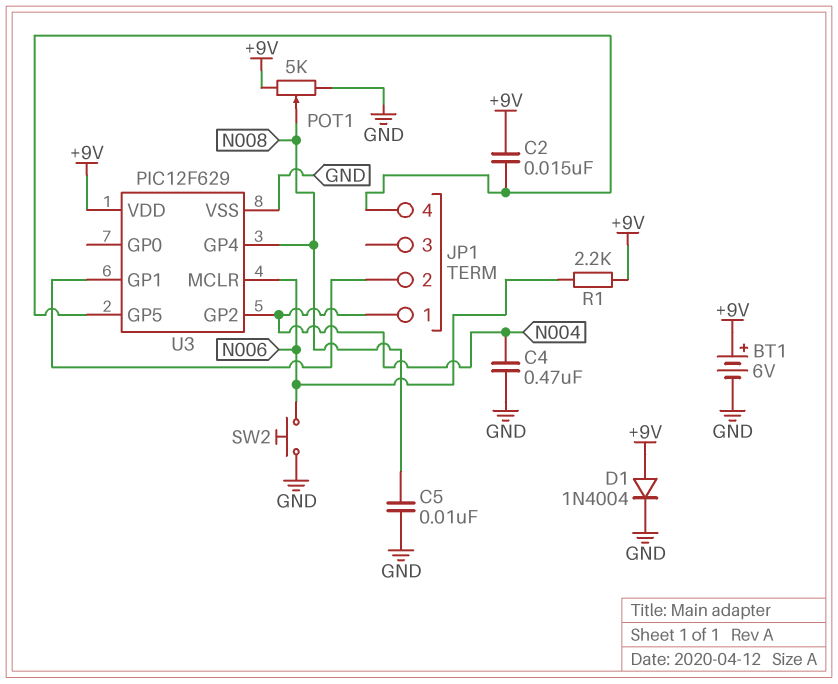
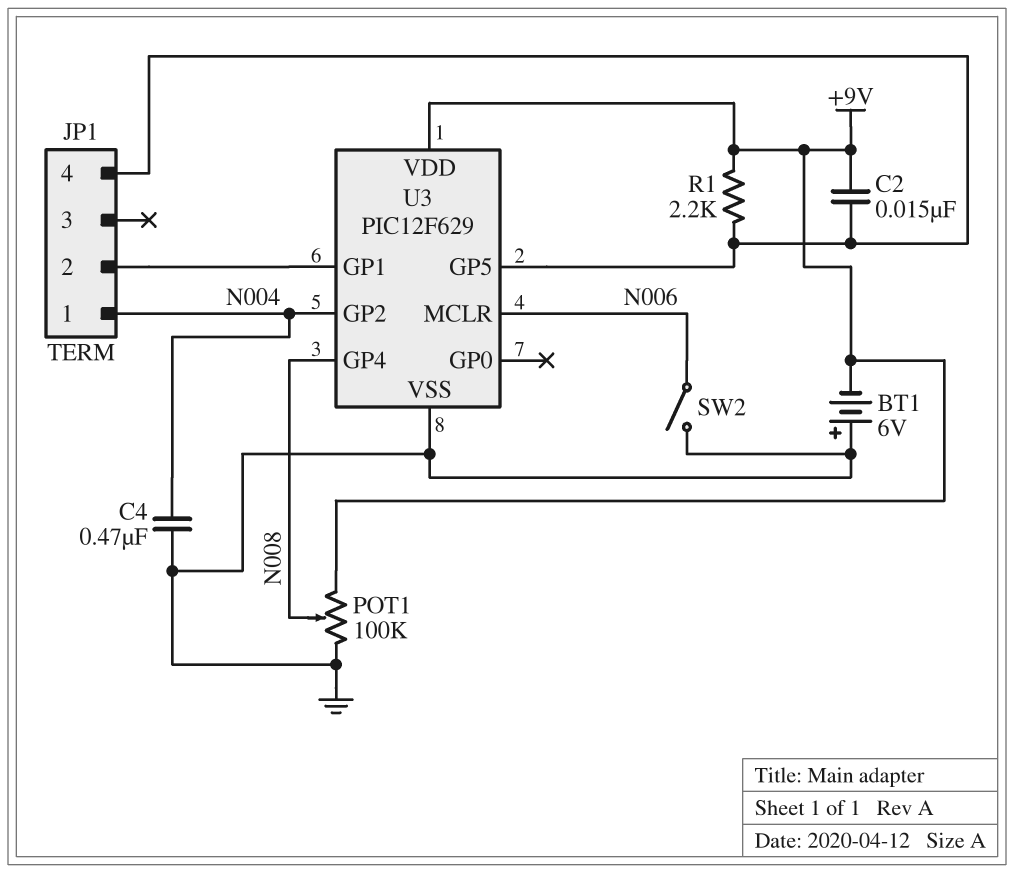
BT1: 6V (plus +9V, minus GND) -> 6V (plus GND, minus +9V)
C5: 10nF (GND, N008) -> none
D1: diode 1N4004 (A +9V, K GND) -> none
POT1: 5k (+9V, GND, wiper N008) -> 100k (+9V, GND, wiper N008)
R1: 2.2k (+9V, N006) -> 2.2k (+9V, JP1/4)
SW2: button (GND, N006) -> switch (GND, N006)

